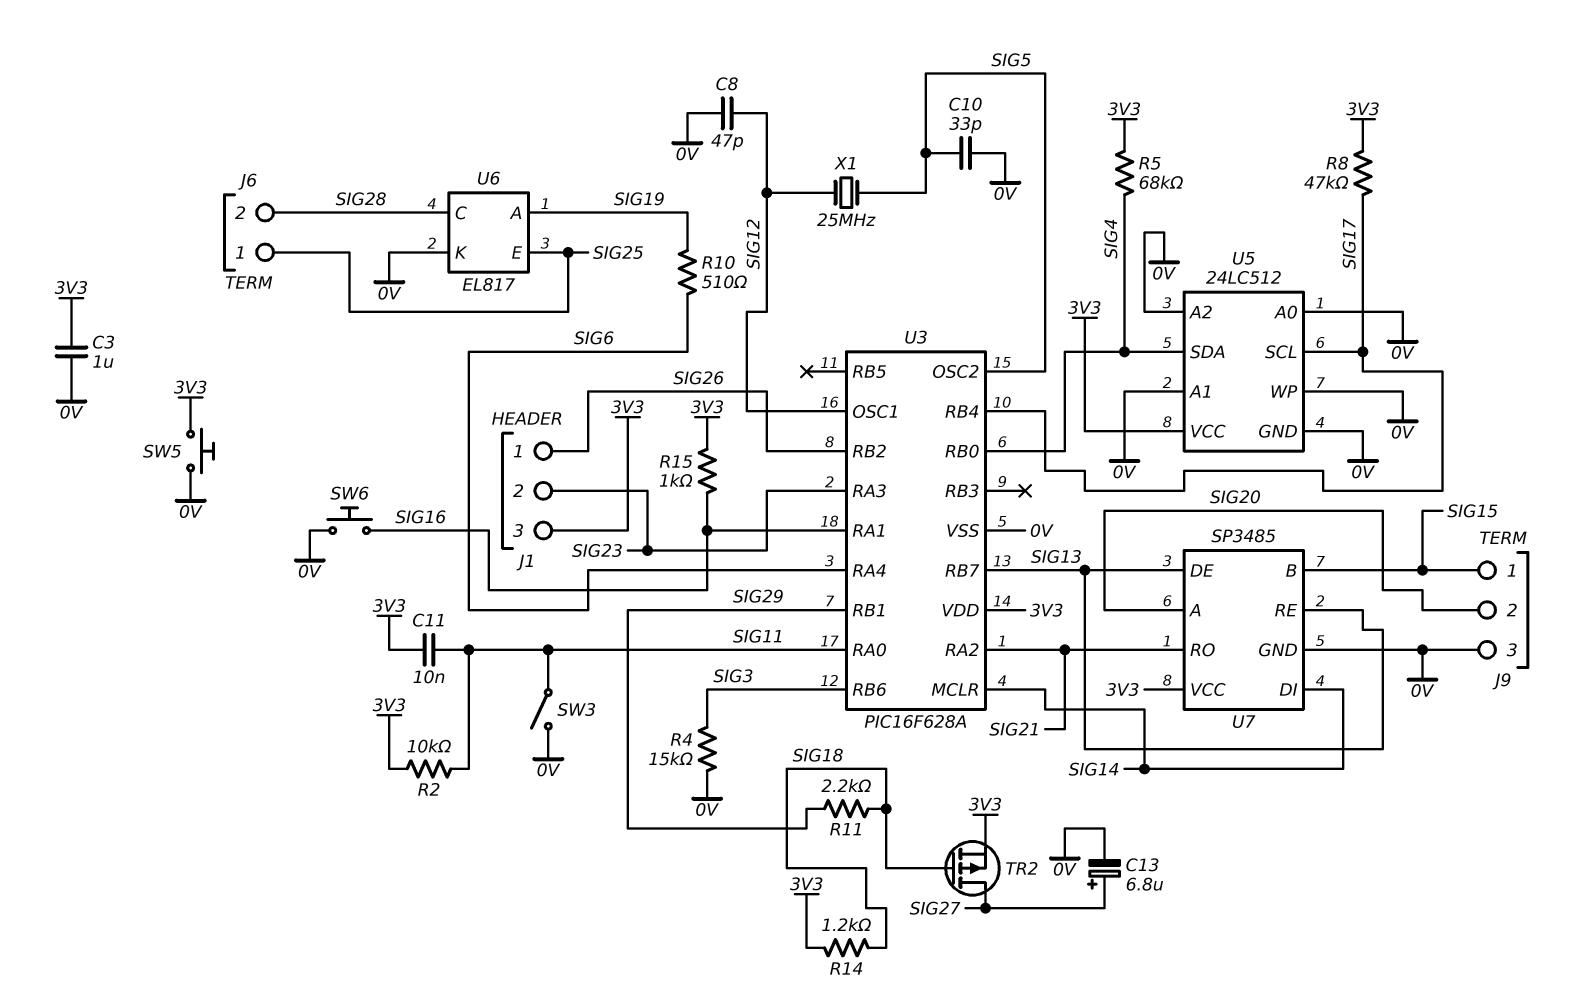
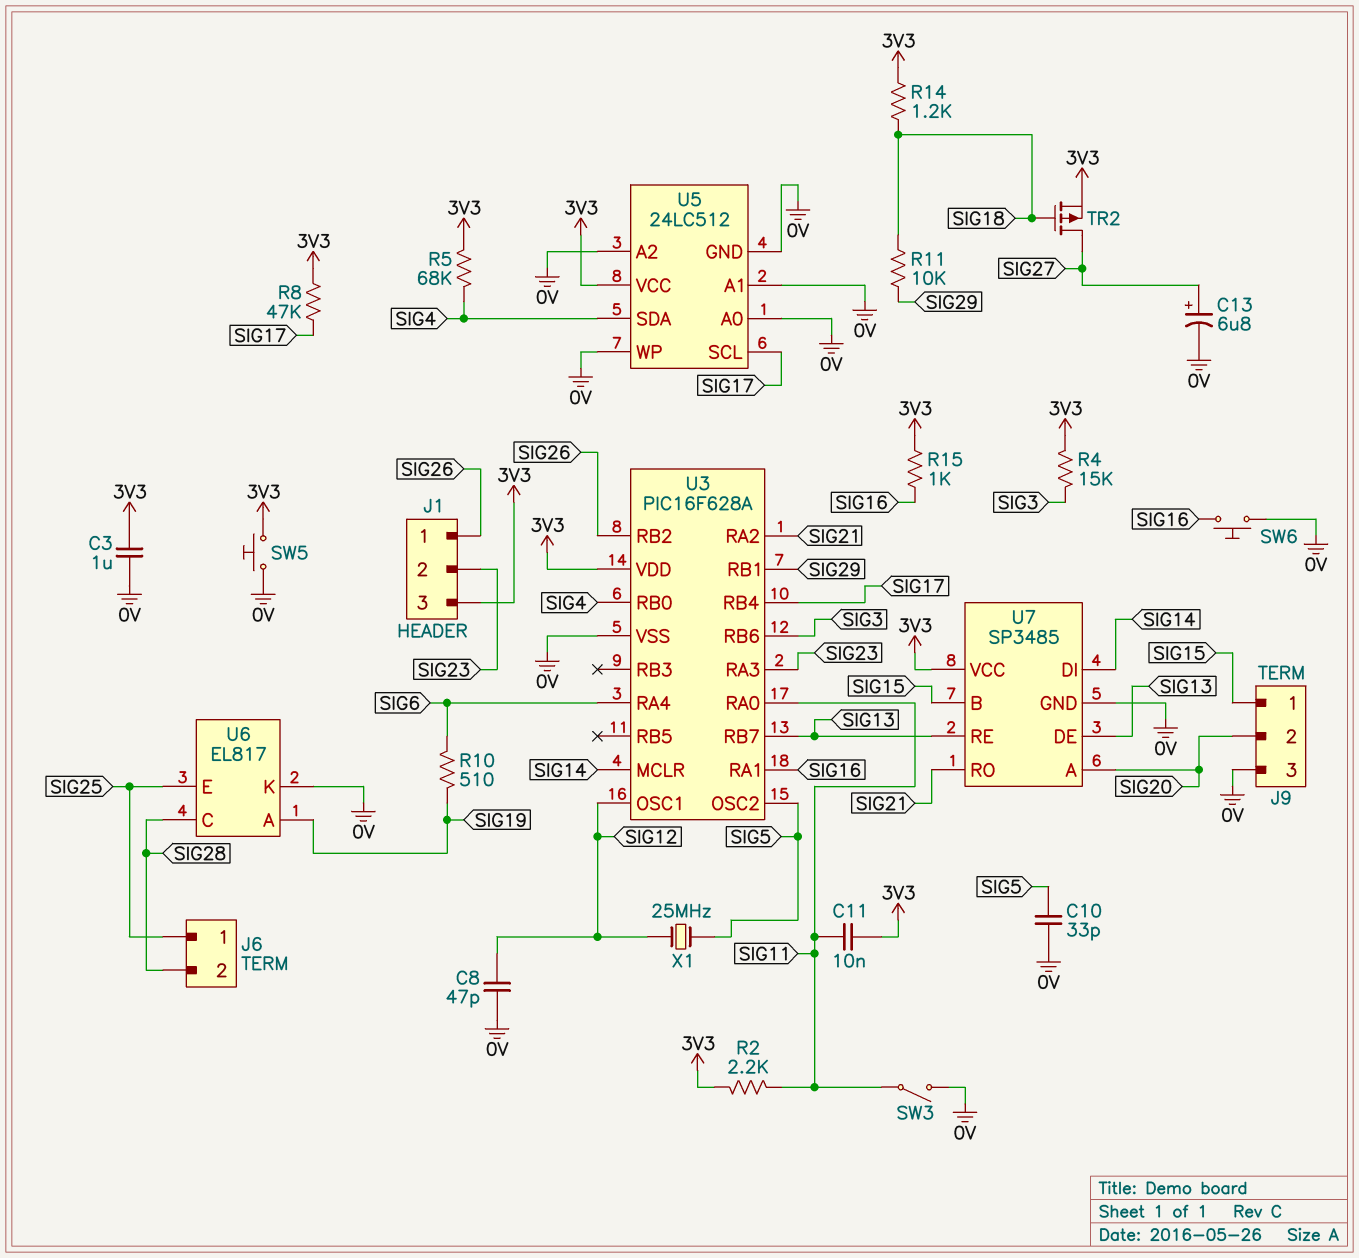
R2: 10k (3V3, SIG11) -> 2.2k (3V3, SIG11)
R4: 15k (0V, SIG3) -> 15k (3V3, SIG3)
R11: 2.2k (SIG18, SIG29) -> 10k (SIG18, SIG29)

